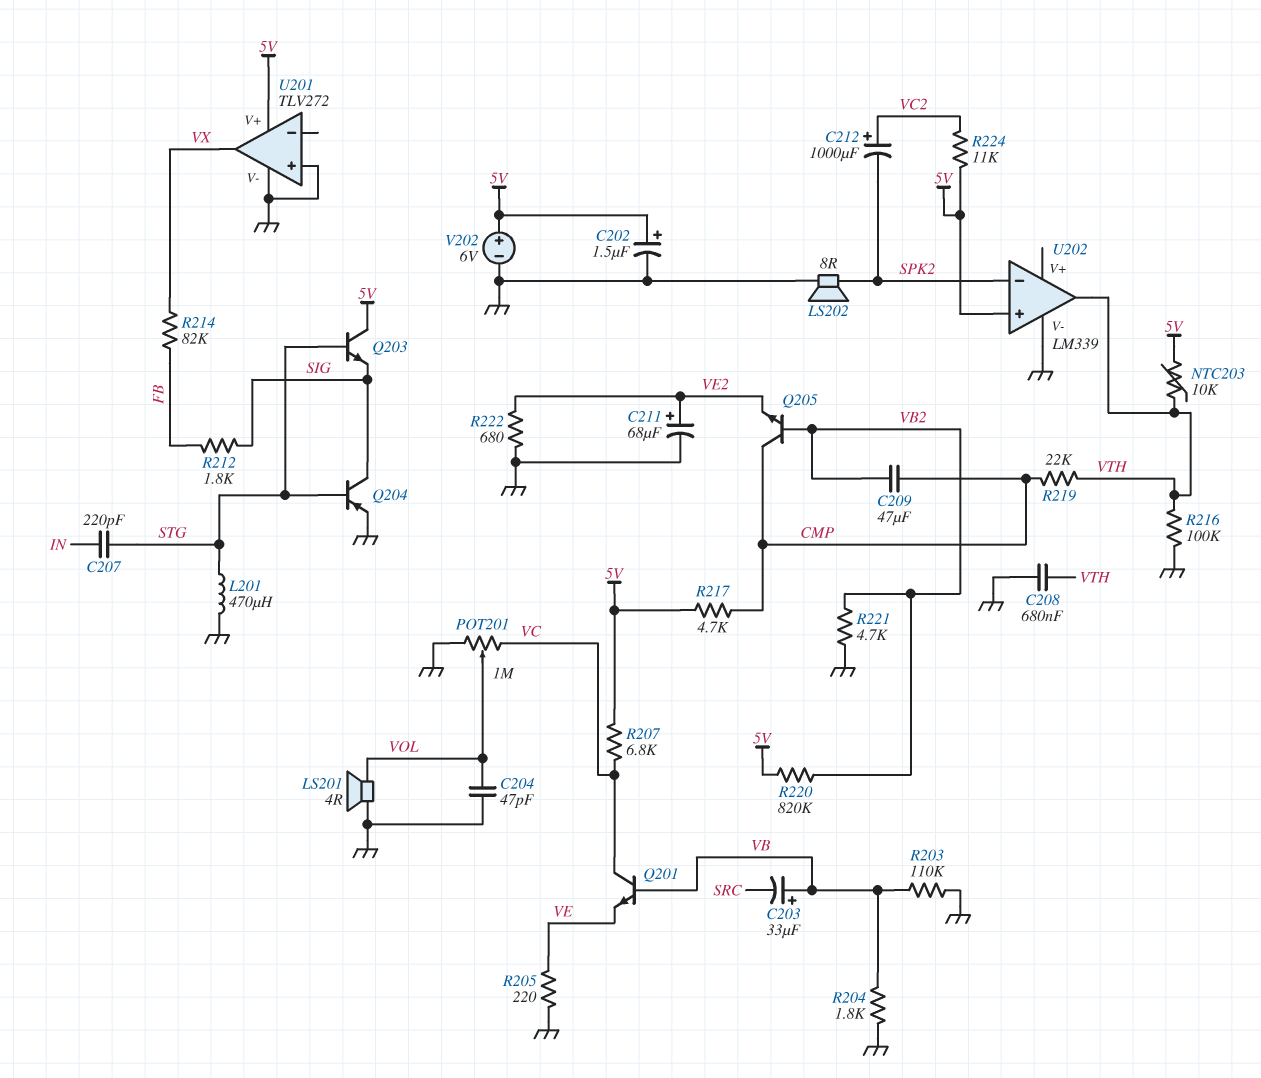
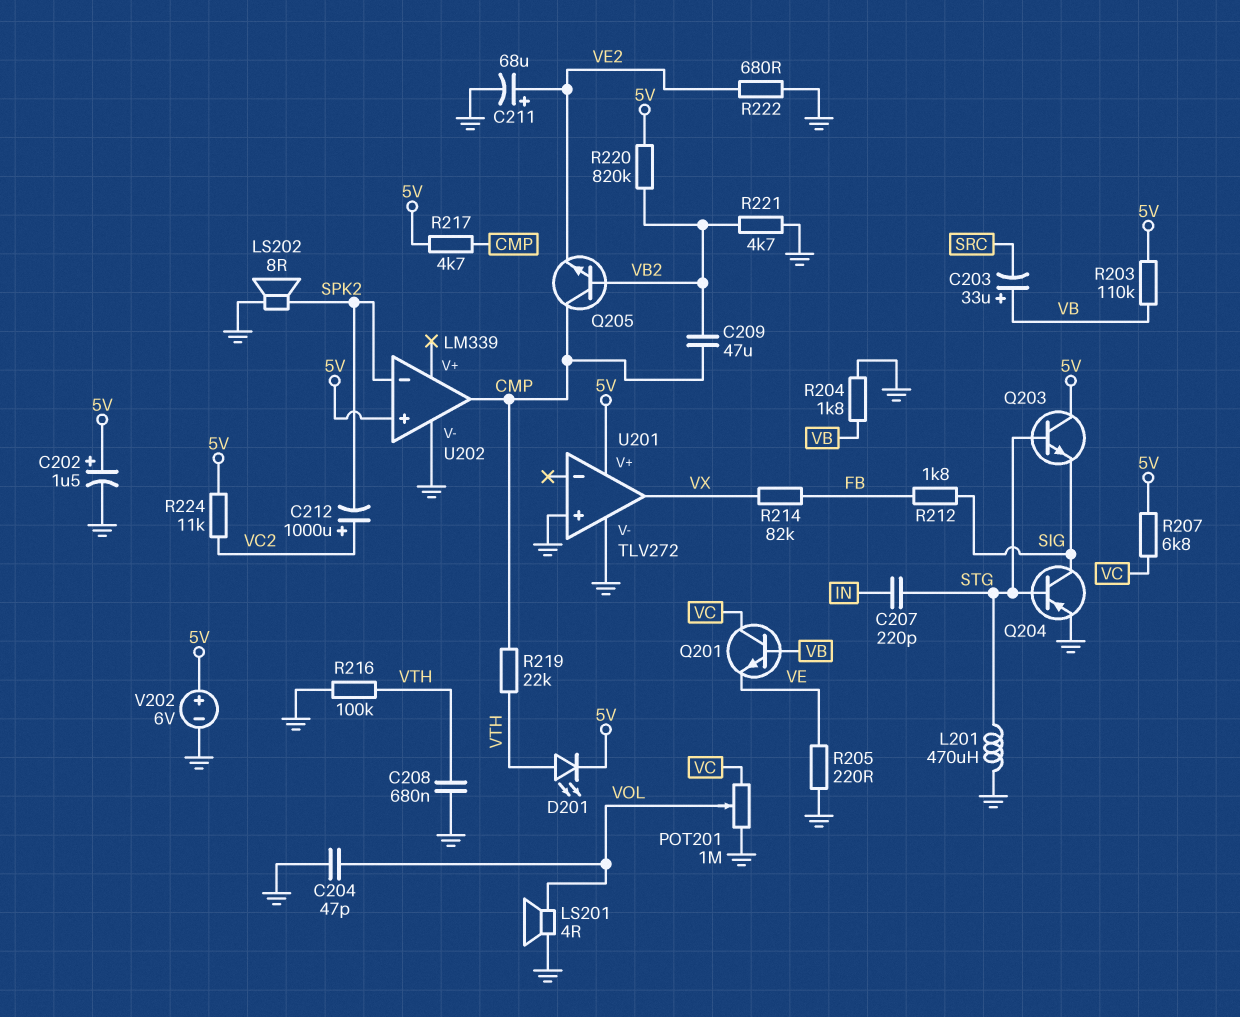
D201: none -> LED (A VTH, K 5V)
NTC203: 10k (5V, VTH) -> none
R203: 110k (GND, VB) -> 110k (5V, VB)
U202 pin out: VTH -> CMP

